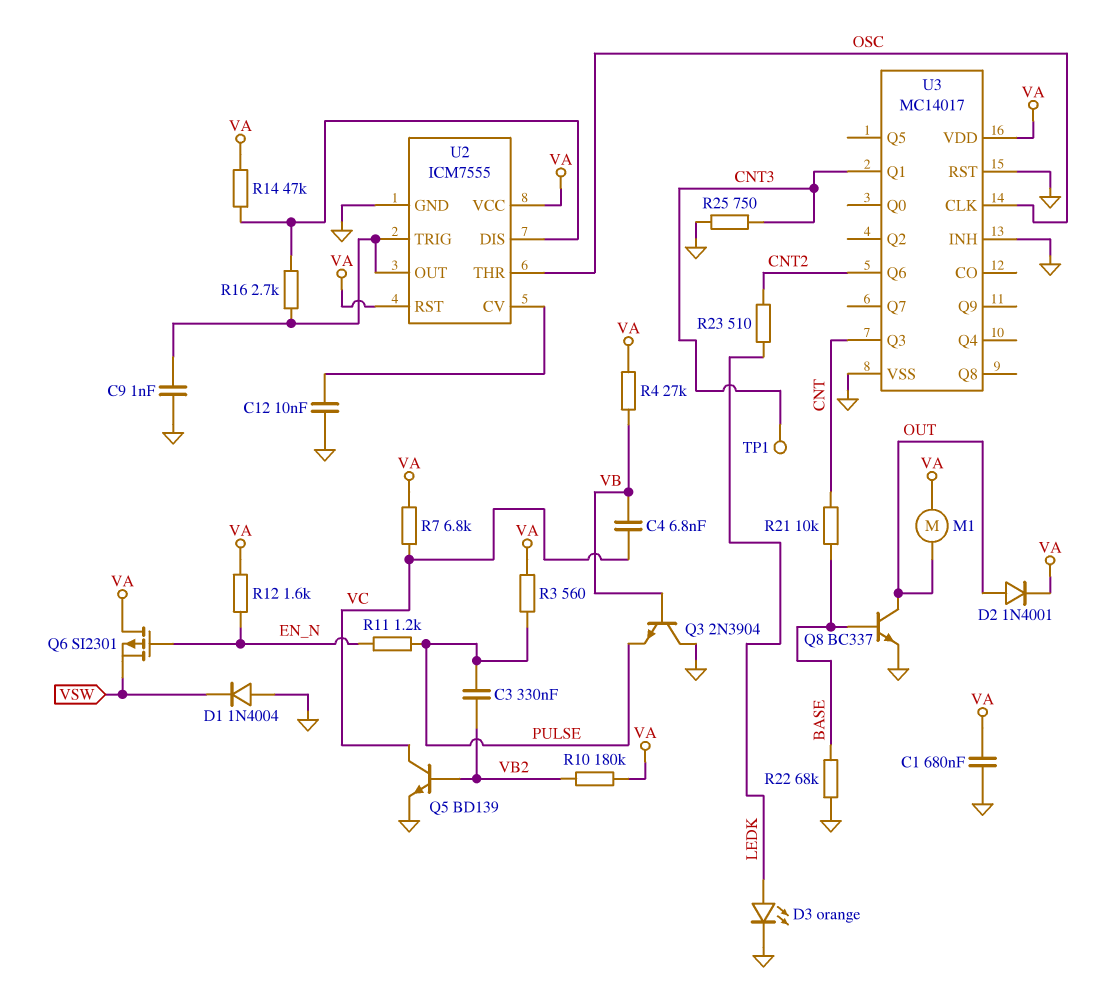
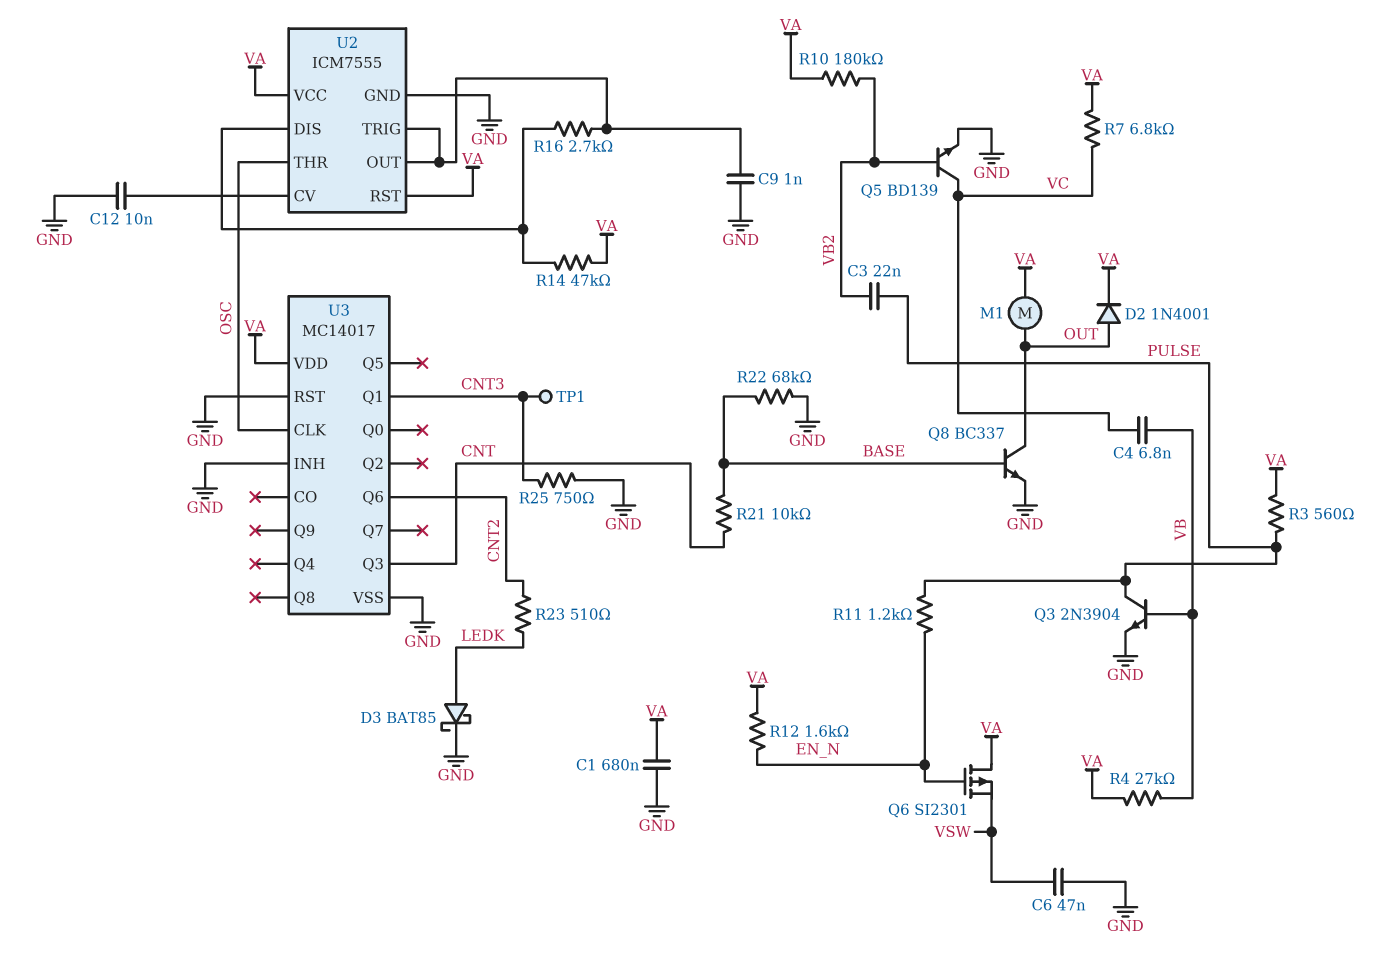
C3: 330nF (PULSE, VB2) -> 22nF (PULSE, VB2)
C6: none -> 47nF (GND, VSW)
D1: diode 1N4004 (A GND, K VSW) -> none
D3: LED orange (A LEDK, K GND) -> schottky BAT85 (A LEDK, K GND)
Q3: NPN 2N3904 (B VB, C GND, E PULSE) -> NPN 2N3904 (B VB, C PULSE, E GND)

